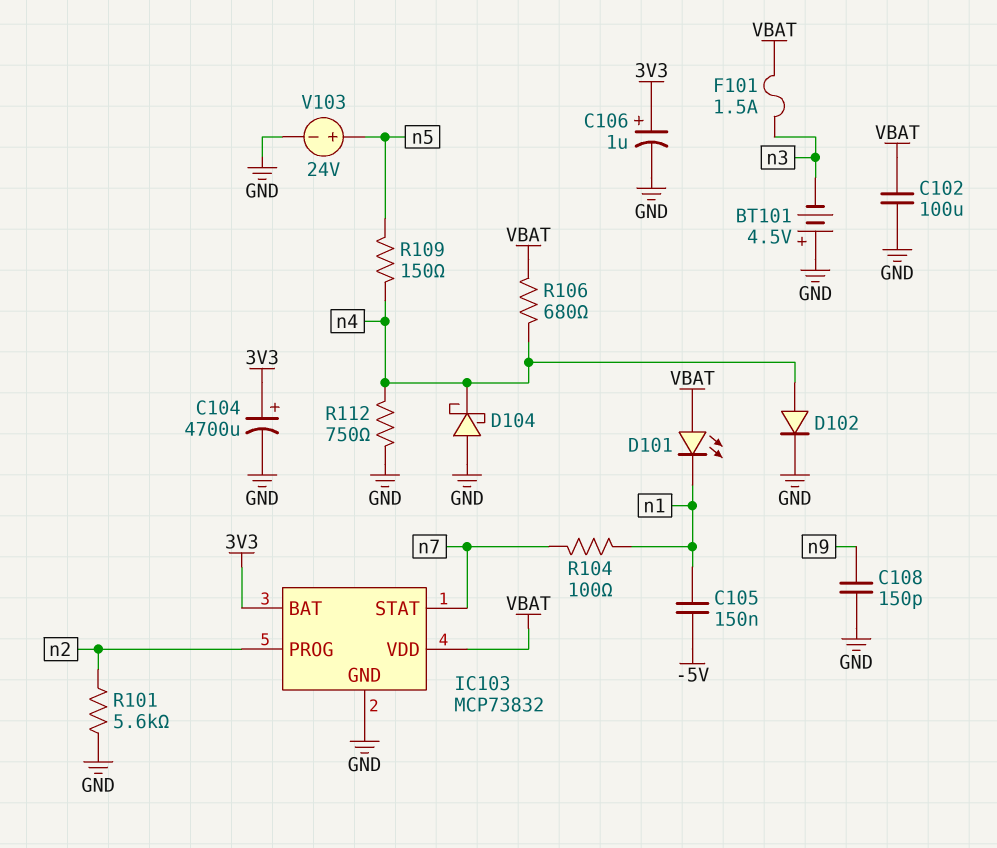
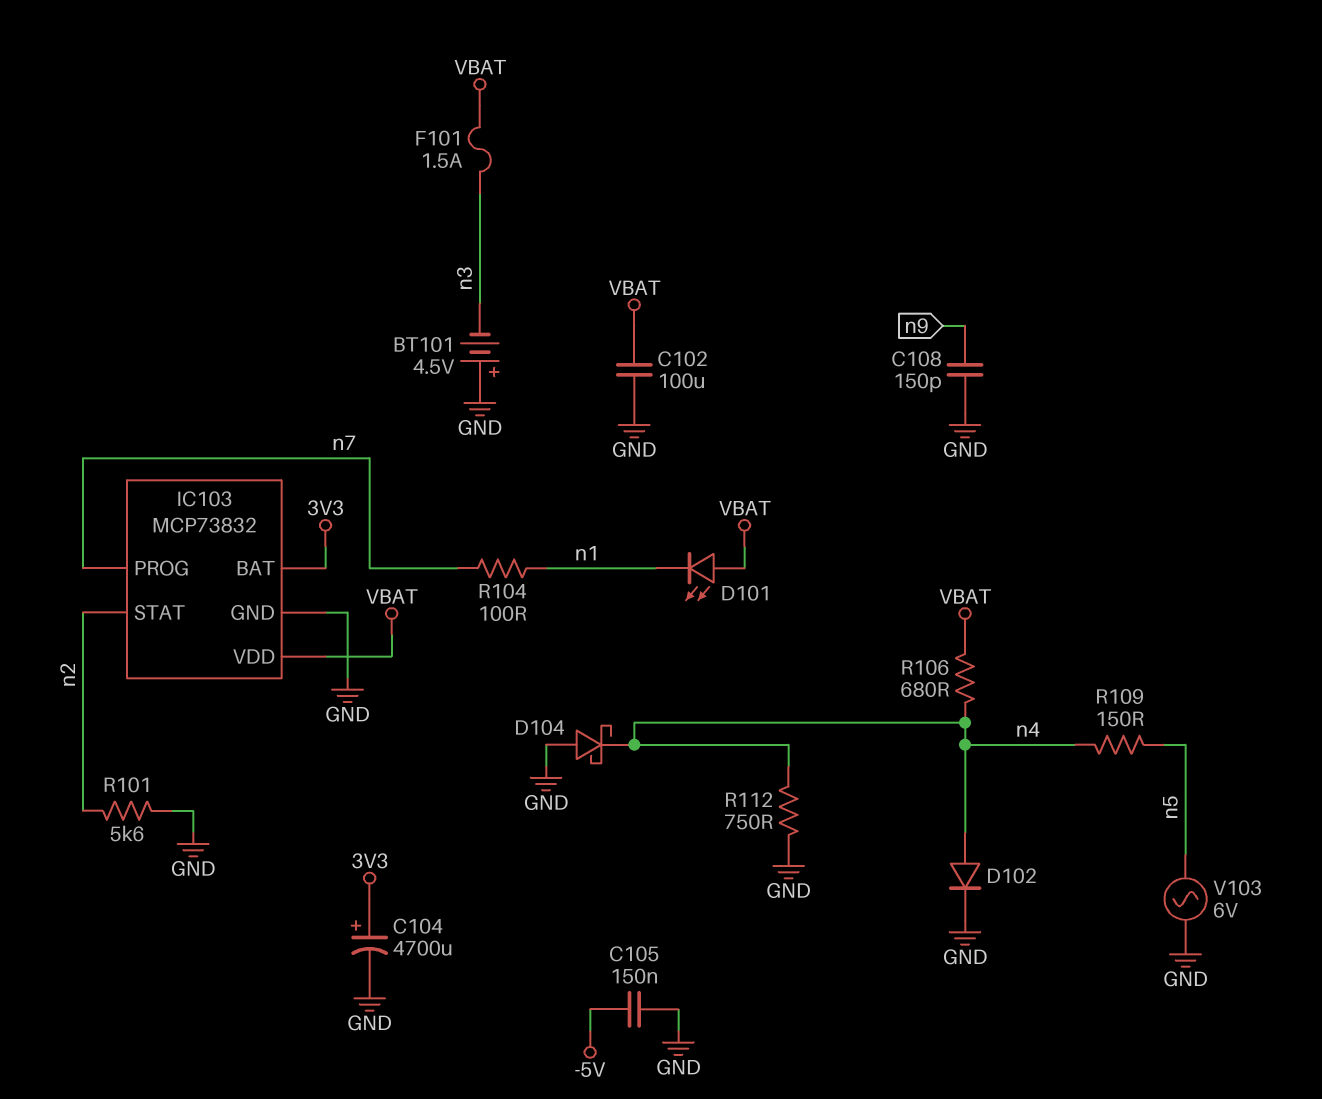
C105: 150nF (-5V, n1) -> 150nF (-5V, GND)
C106: 1uF (plus 3V3, minus GND) -> none
IC103 pin PROG: n2 -> n7
IC103 pin STAT: n7 -> n2
V103: 24V (plus n5, minus GND) -> AC 6V (GND, n5)

